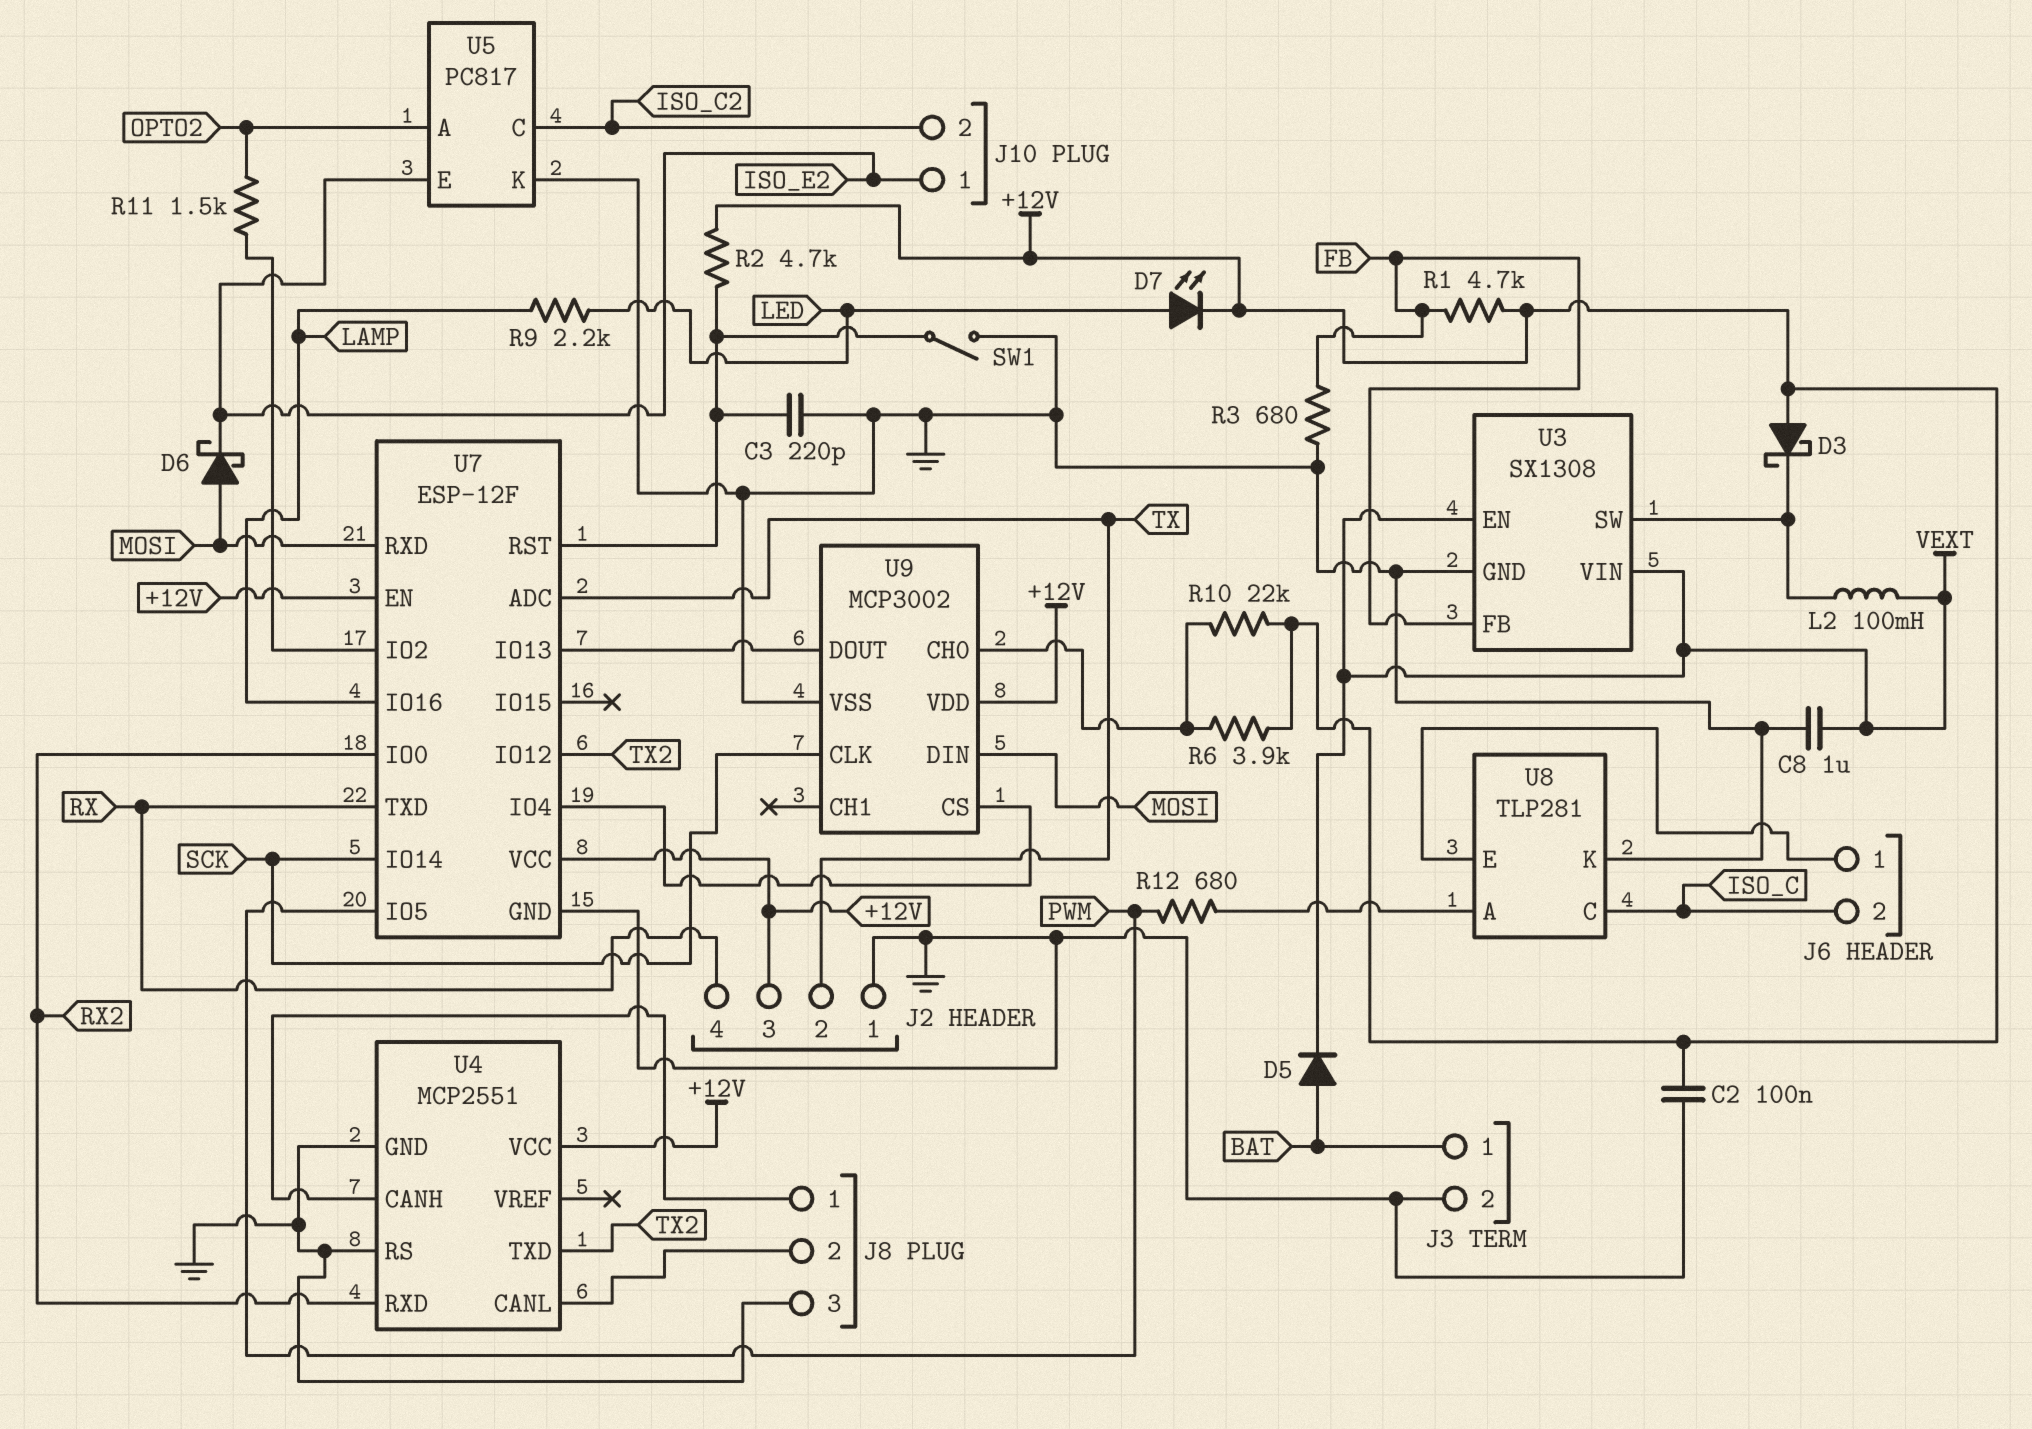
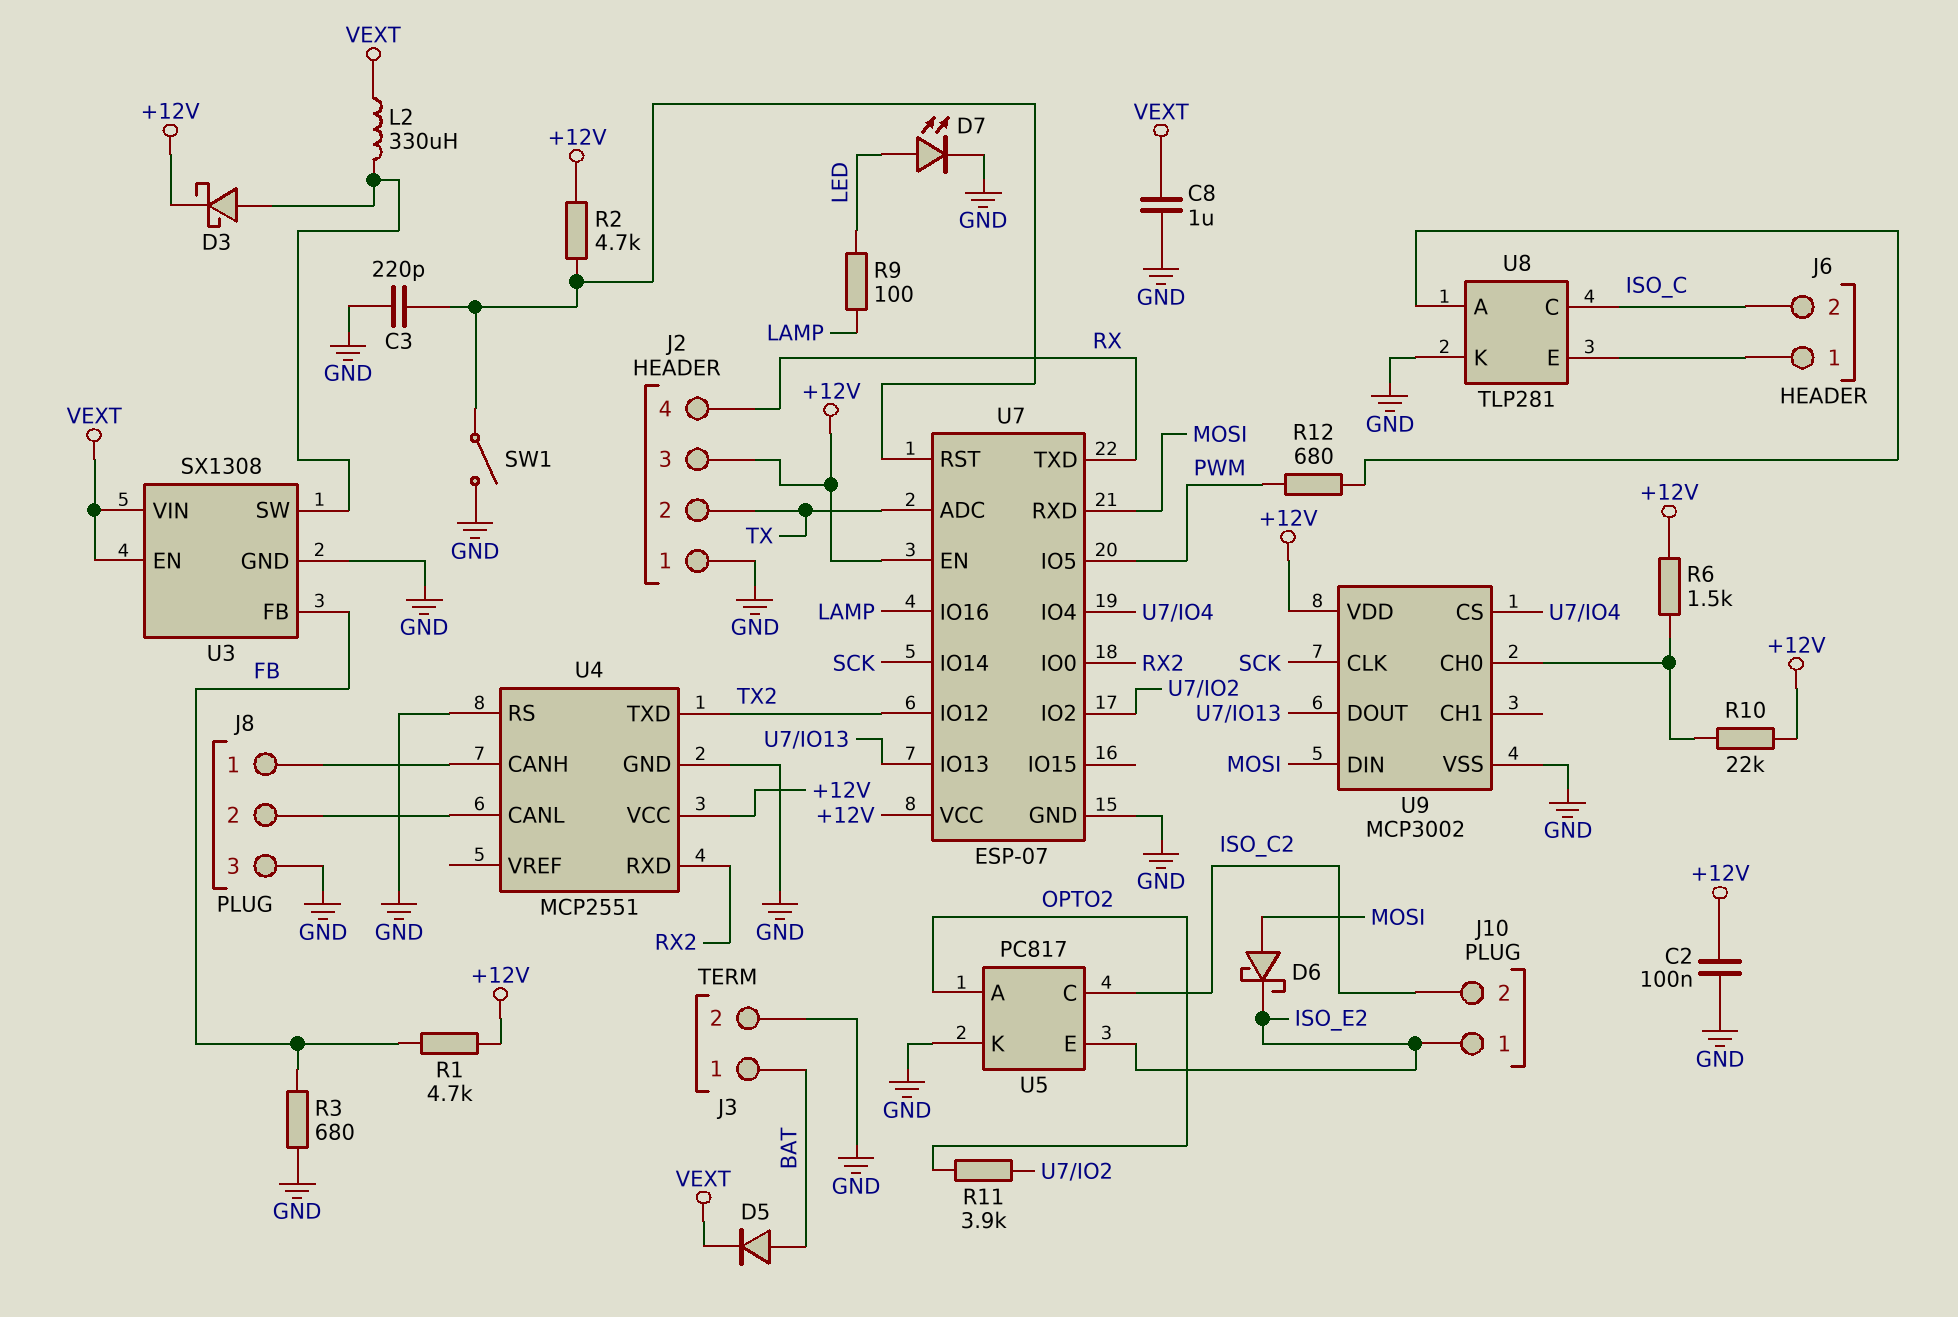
D3: schottky (A +12V, K U3/SW) -> schottky (A U3/SW, K +12V)
D7: LED (A LED, K +12V) -> LED (A LED, K GND)
L2: 100mH (U3/SW, VEXT) -> 330uH (U3/SW, VEXT)
R6: 3.9k (+12V, U9/CH0) -> 1.5k (+12V, U9/CH0)
R9: 2.2k (LAMP, LED) -> 100 (LAMP, LED)
R11: 1.5k (OPTO2, U7/IO2) -> 3.9k (OPTO2, U7/IO2)
U7: ESP-12F -> ESP-07

